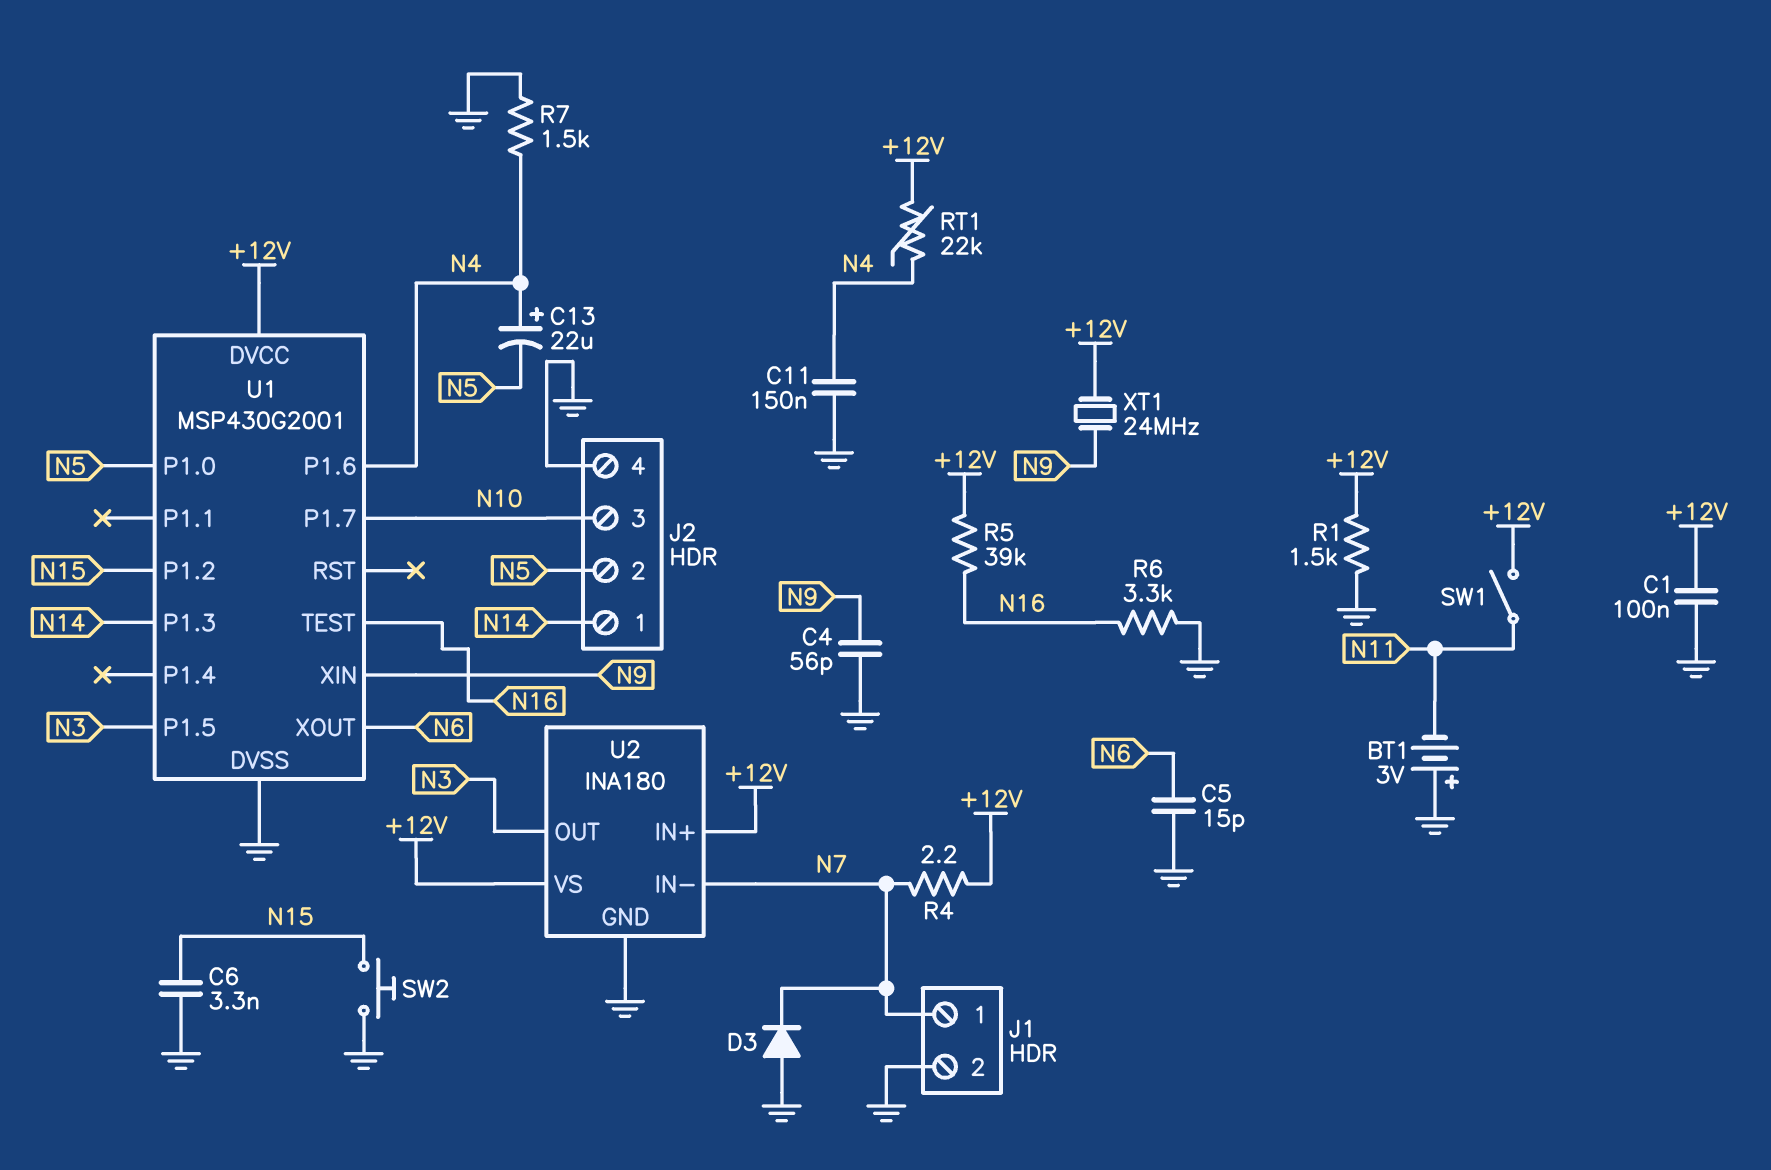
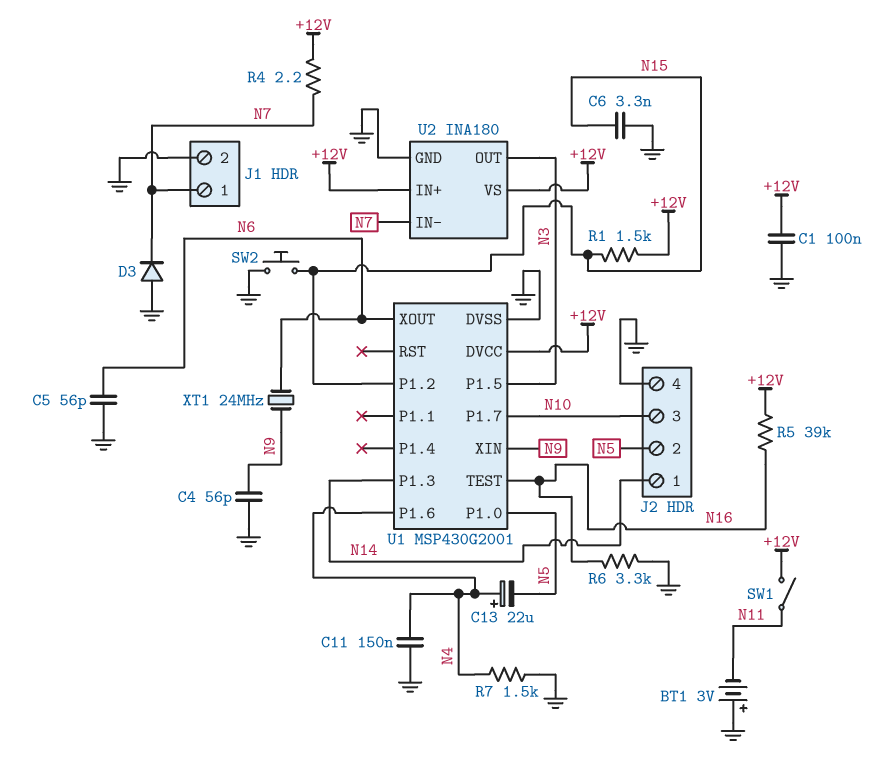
C5: 15pF (GND, N6) -> 56pF (GND, N6)
R1: 1.5k (+12V, GND) -> 1.5k (+12V, N15)
RT1: 22k (+12V, N4) -> none
XT1: 24MHz (+12V, N9) -> 24MHz (N6, N9)

